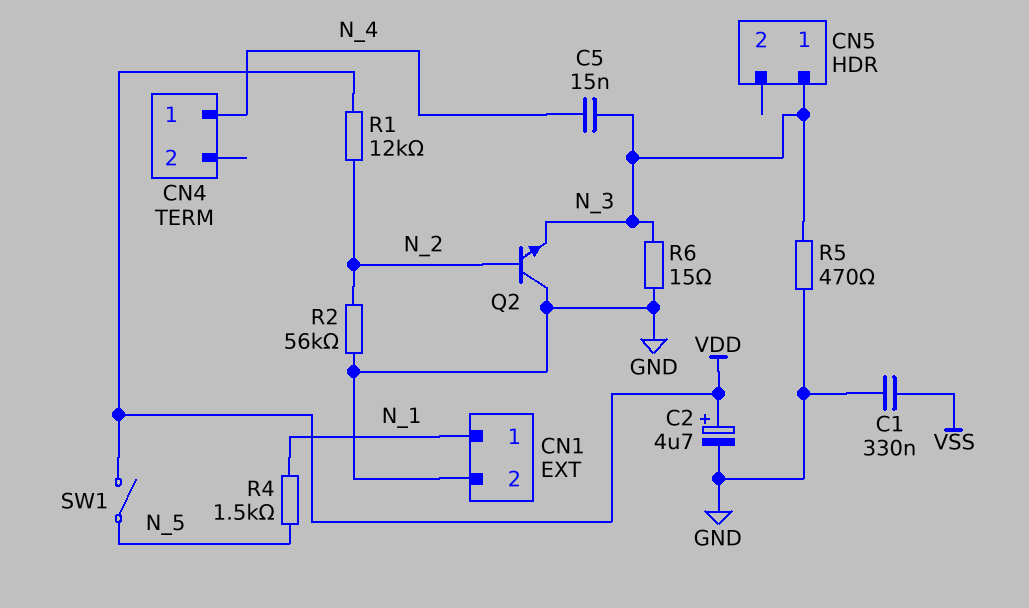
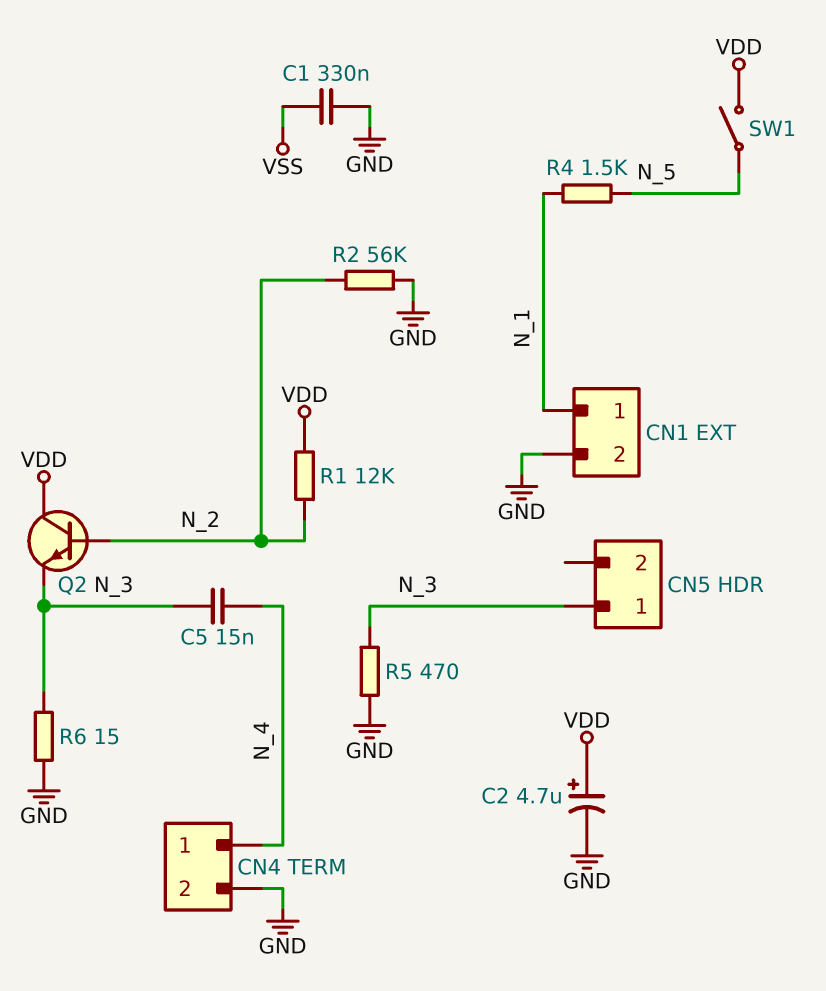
CN4 pin 2: none -> GND
Q2: NPN (B N_2, C GND, E N_3) -> NPN (B N_2, C VDD, E N_3)

